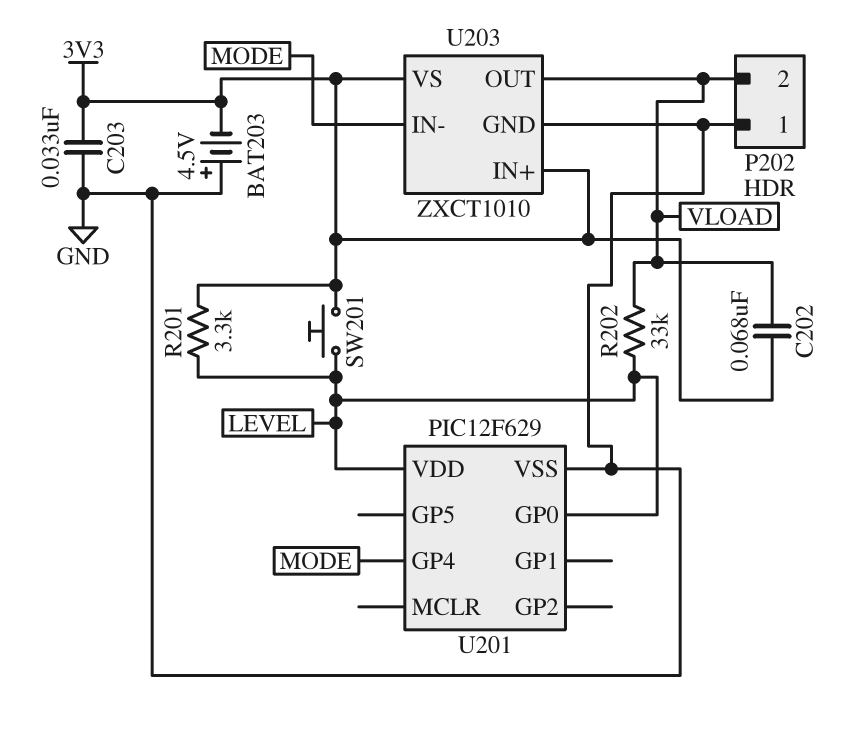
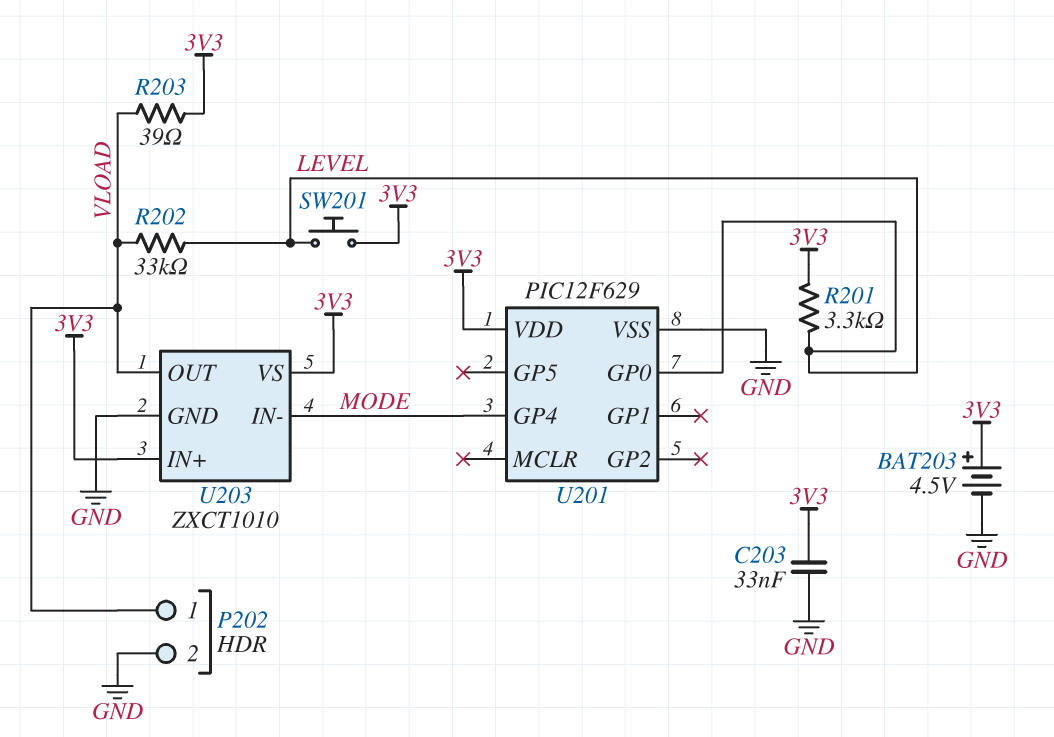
BAT203: 4.5V (plus GND, minus 3V3) -> 4.5V (plus 3V3, minus GND)
C202: 68nF (3V3, VLOAD) -> none
P202 pin 1: GND -> VLOAD
P202 pin 2: VLOAD -> GND
R203: none -> 39 (3V3, VLOAD)
U201 pin VDD: LEVEL -> 3V3

